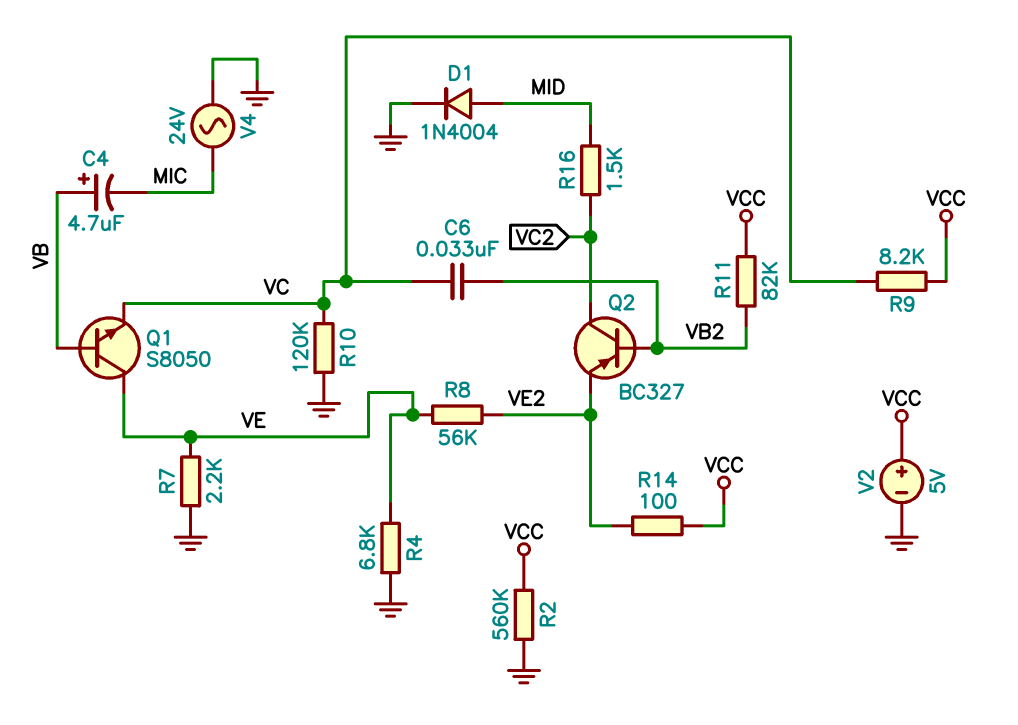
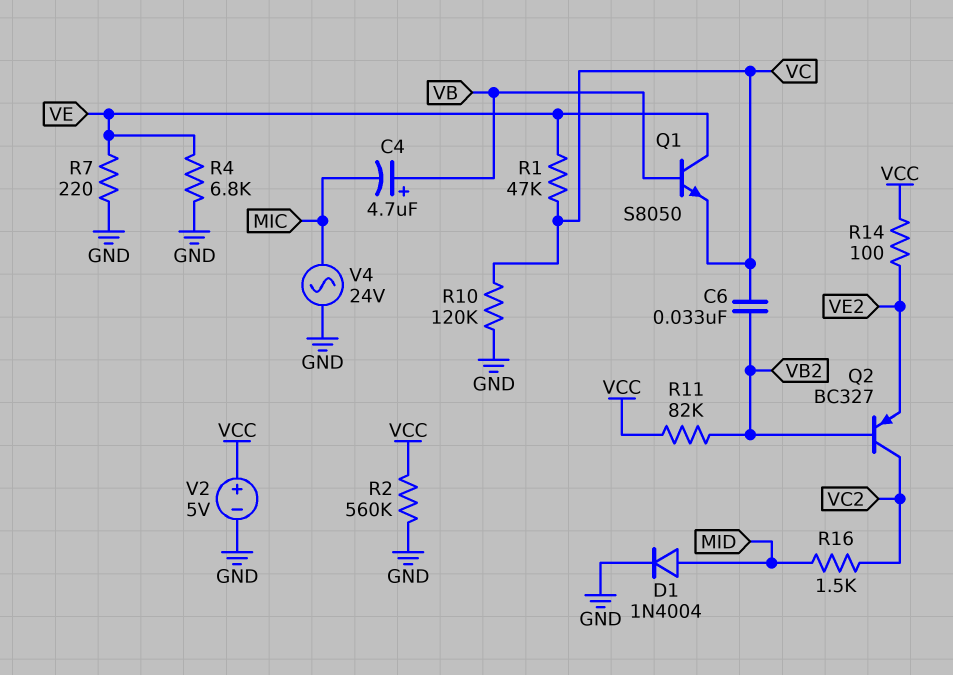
R1: none -> 47k (VC, VE)
R7: 2.2k (GND, VE) -> 220 (GND, VE)
R8: 56k (VE, VE2) -> none
R9: 8.2k (VC, VCC) -> none

